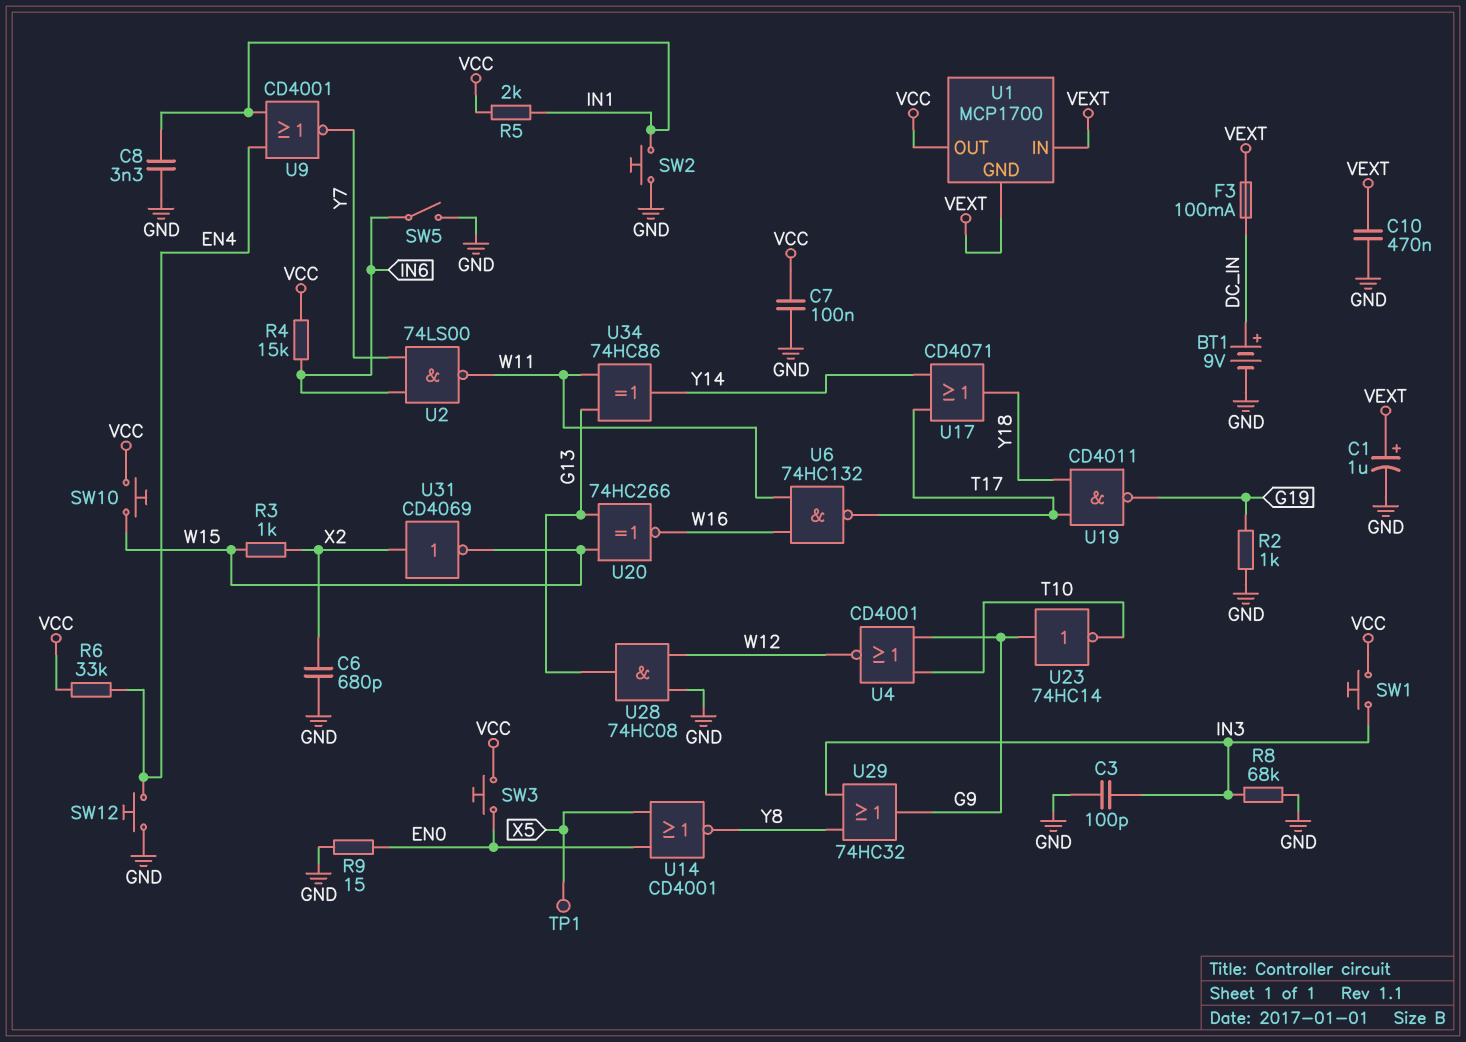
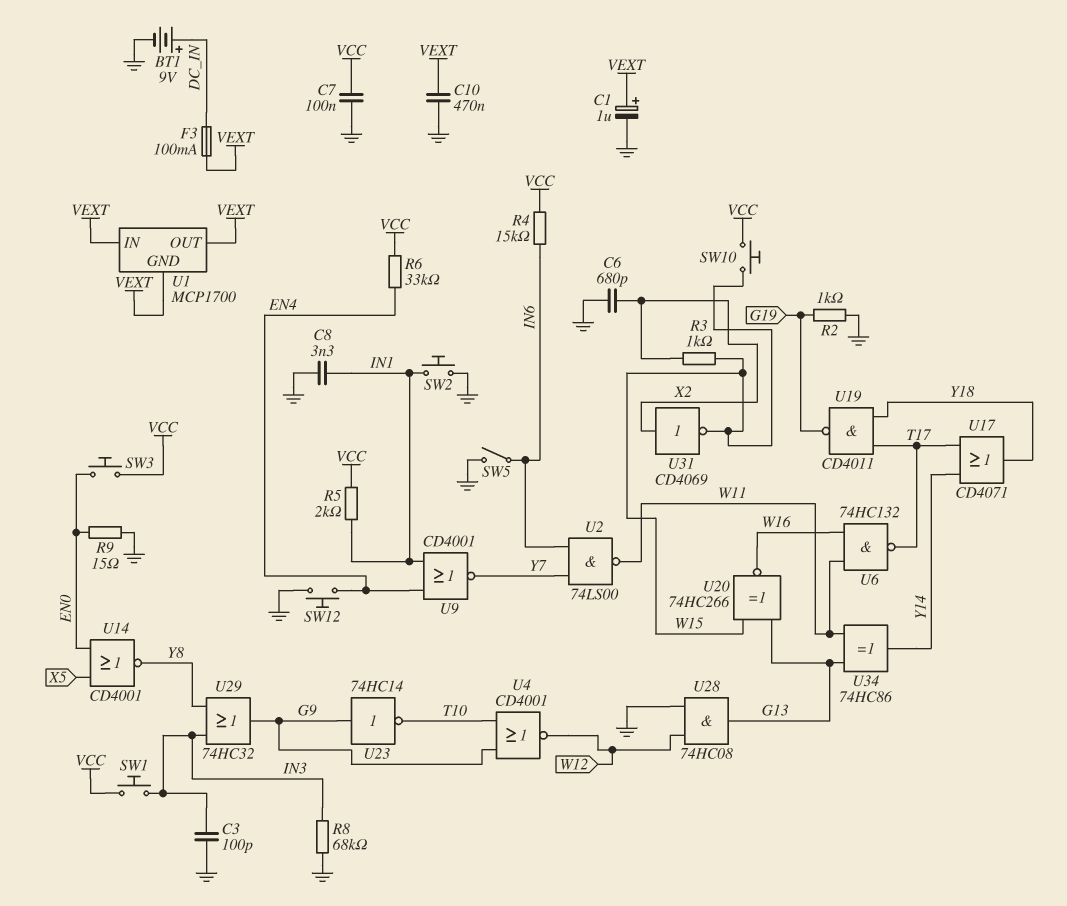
TP1: test point (X5) -> none
U1 pin OUT: VCC -> VEXT

